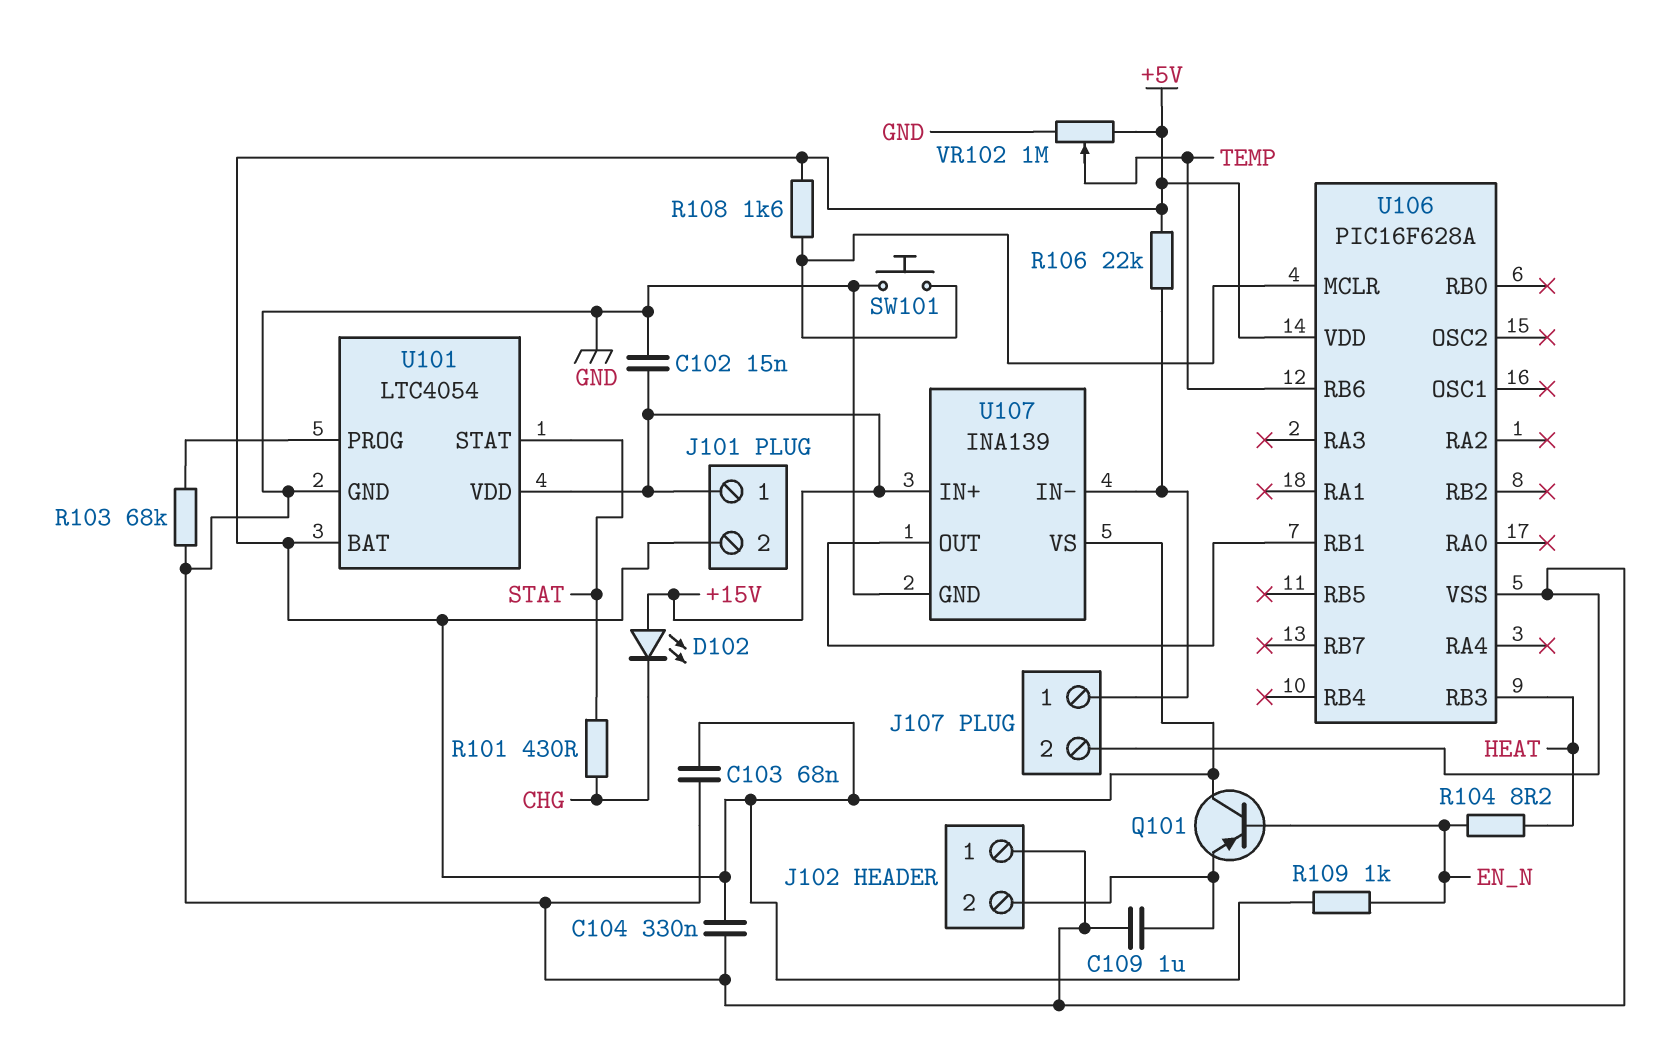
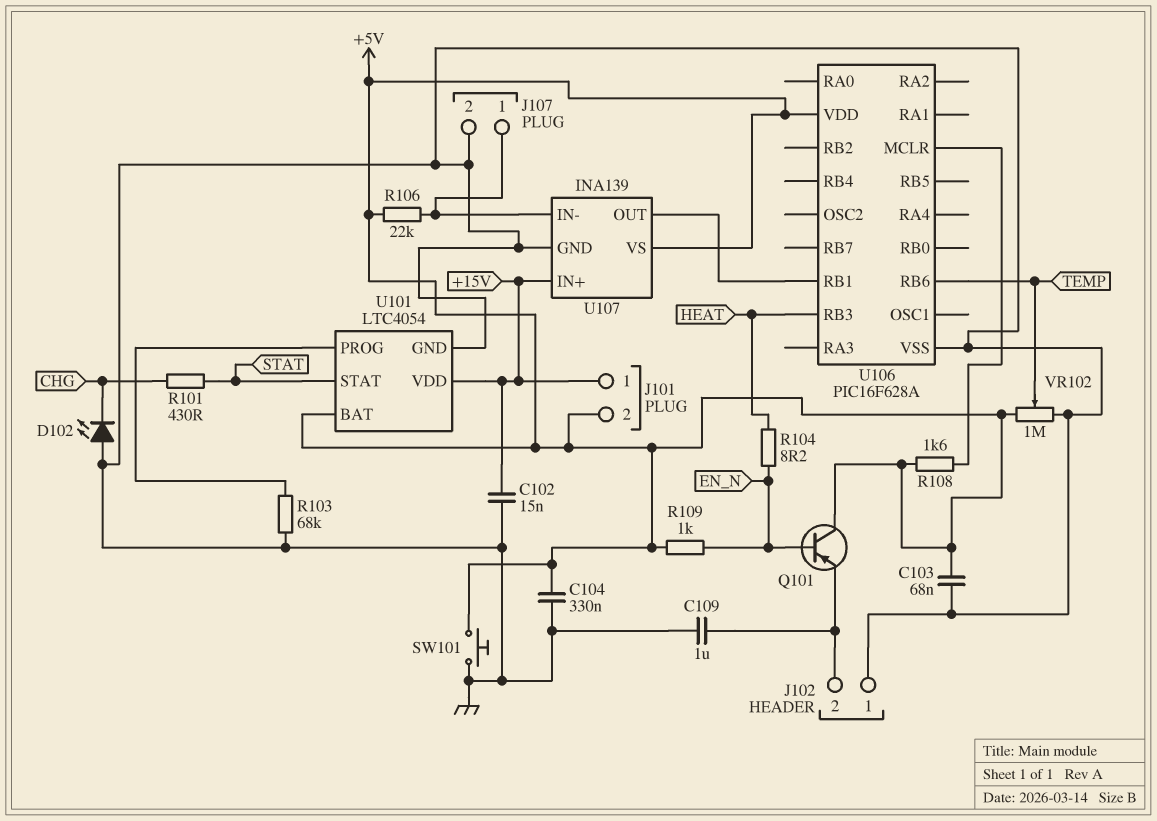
D102: LED (A +15V, K CHG) -> LED (A GND, K CHG)
SW101: button (GND, U106/MCLR) -> button (+5V, GND)

